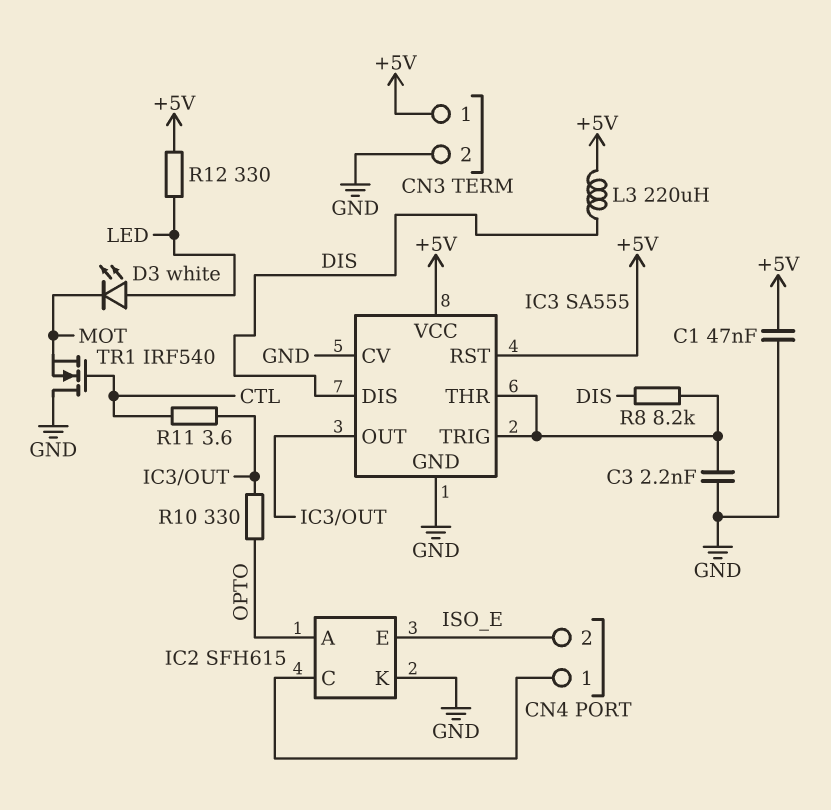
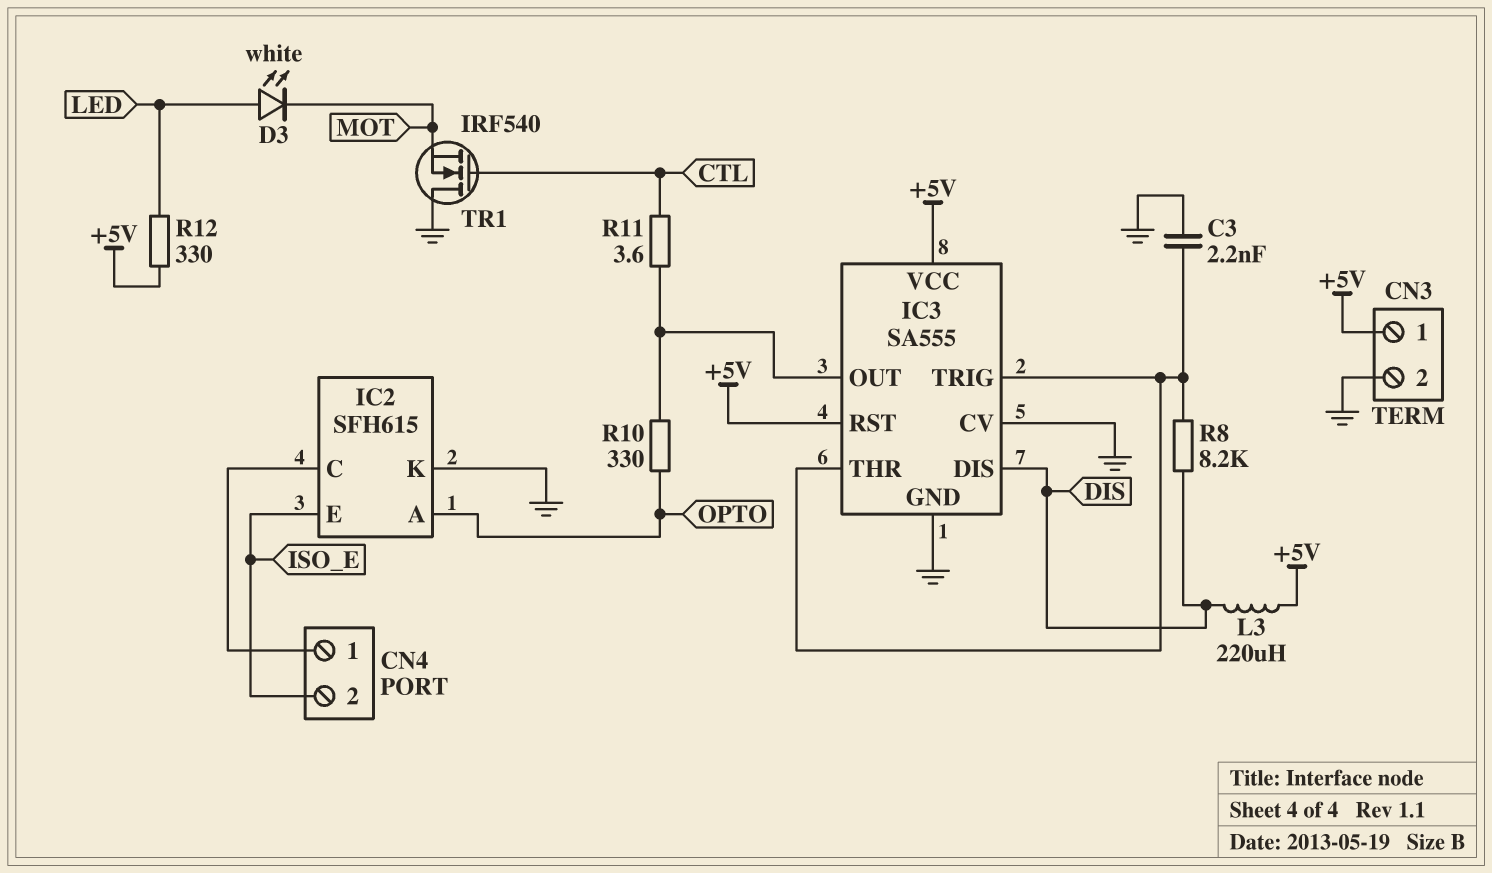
C1: 47nF (+5V, GND) -> none

